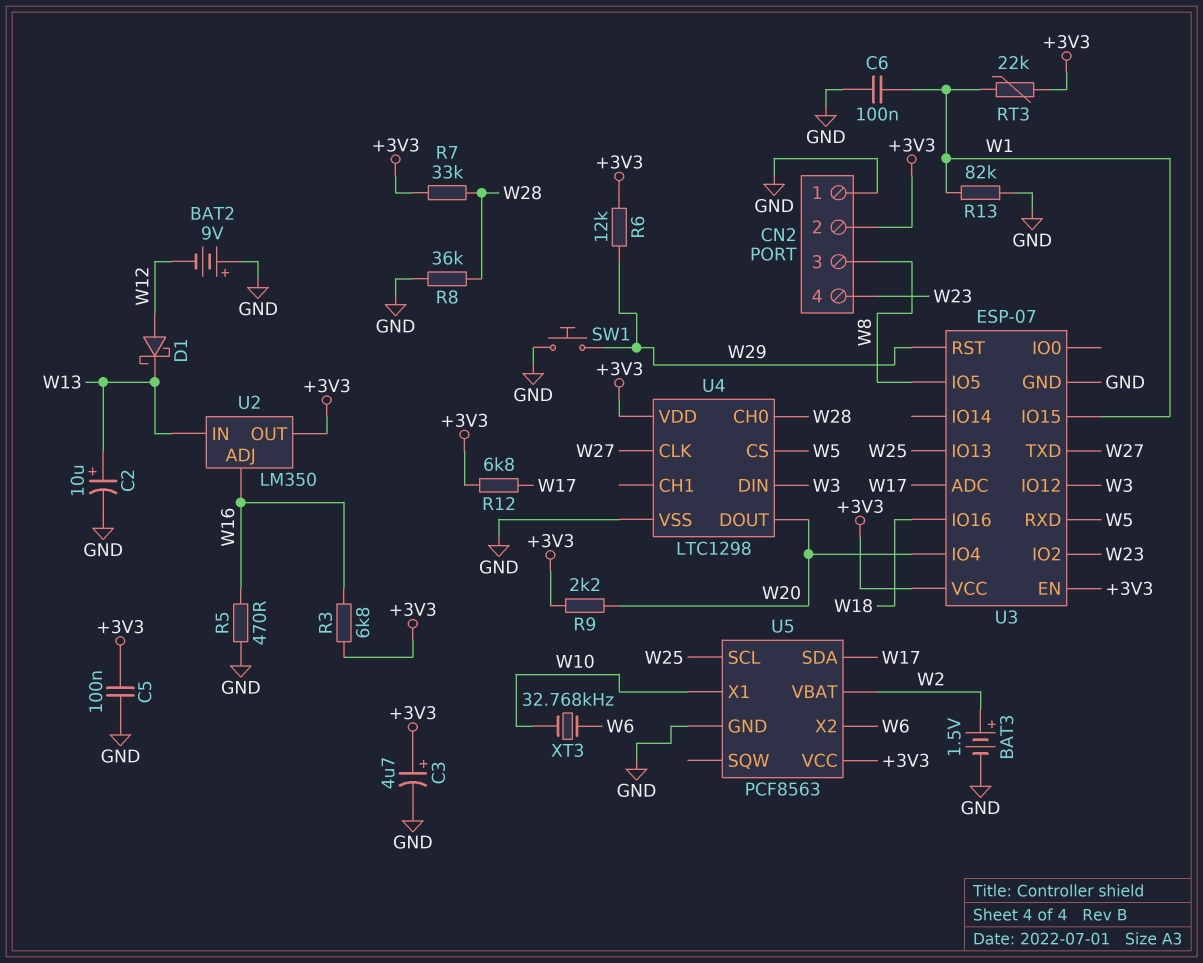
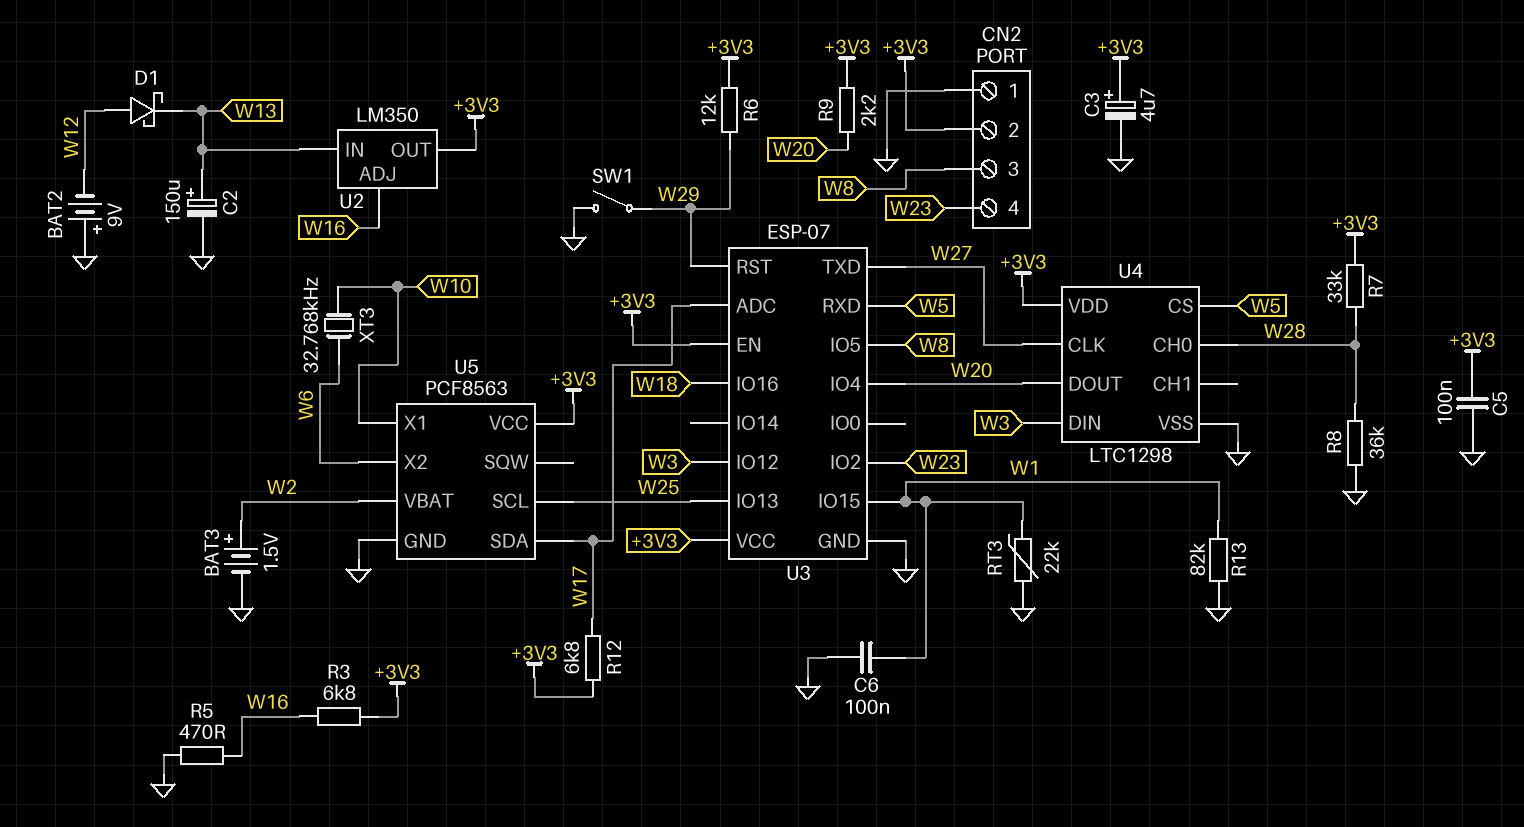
C2: 10uF (plus W13, minus GND) -> 150uF (plus W13, minus GND)
RT3: 22k (+3V3, W1) -> 22k (GND, W1)
SW1: button (GND, W29) -> switch (GND, W29)

